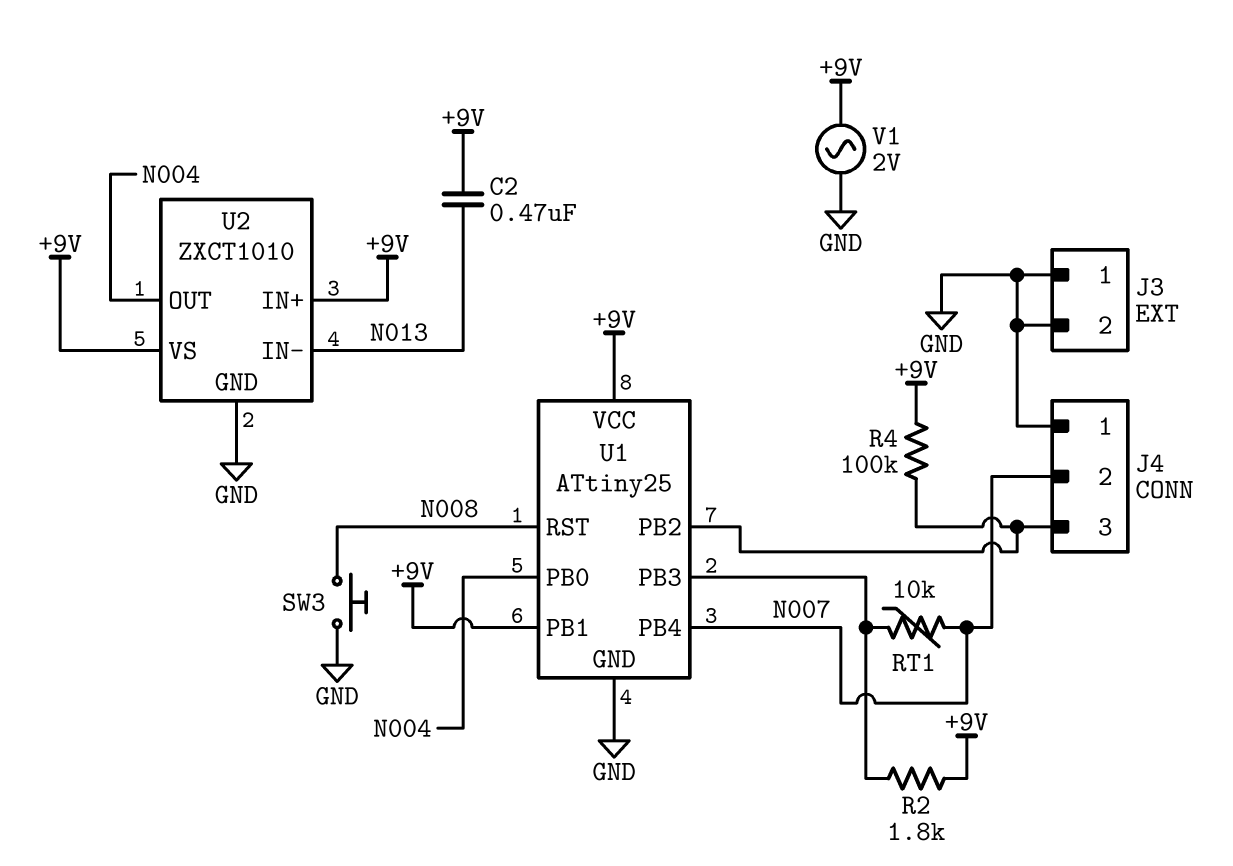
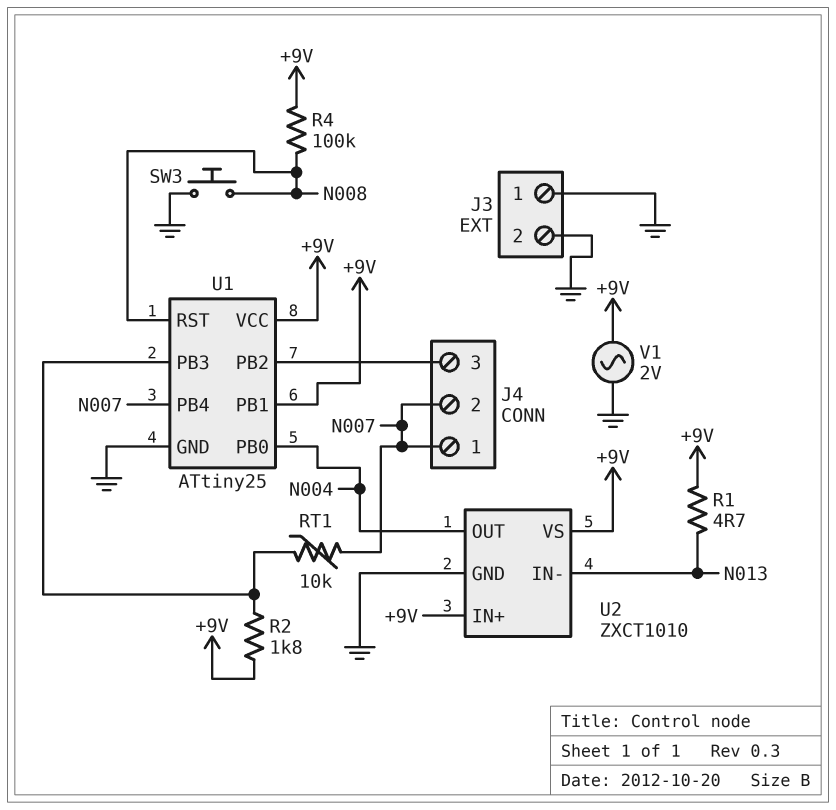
C2: 470nF (+9V, N013) -> none
J4 pin 1: GND -> N007
R1: none -> 4.7 (+9V, N013)
R4: 100k (+9V, J4/3) -> 100k (+9V, N008)

